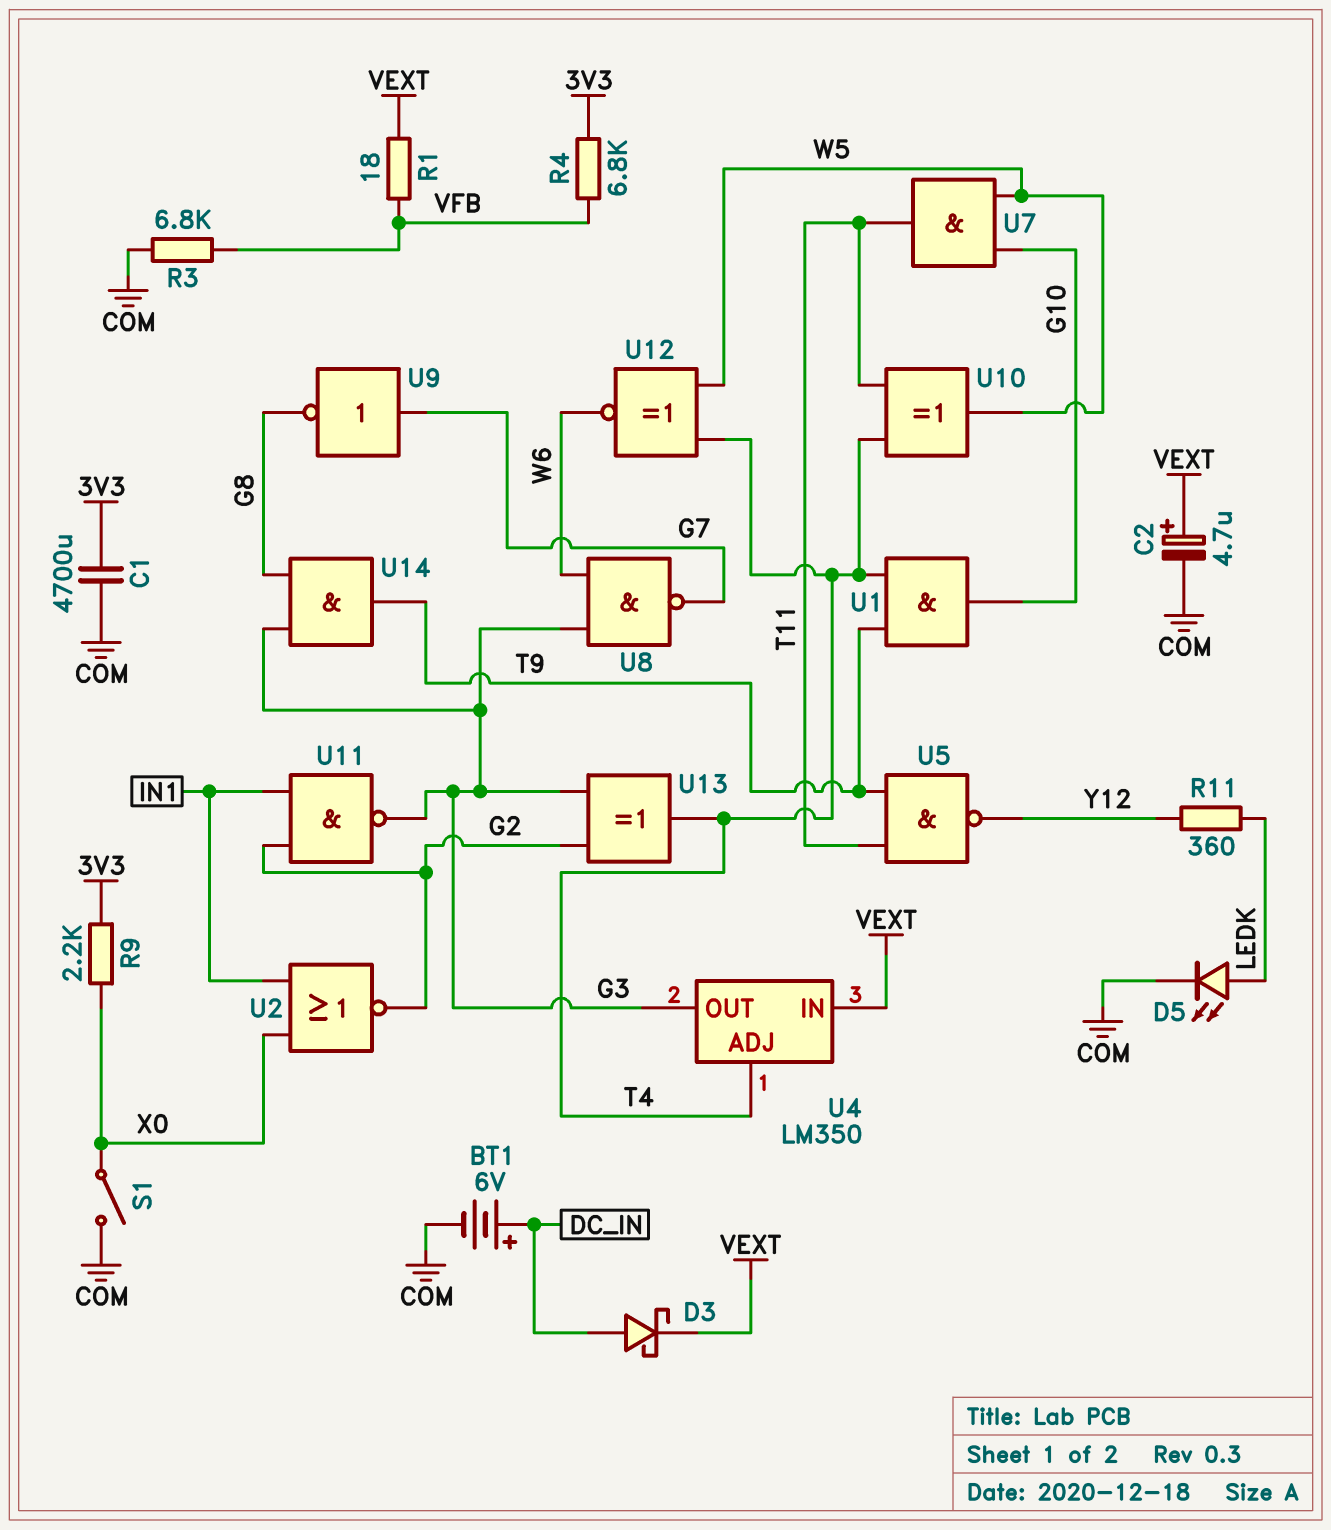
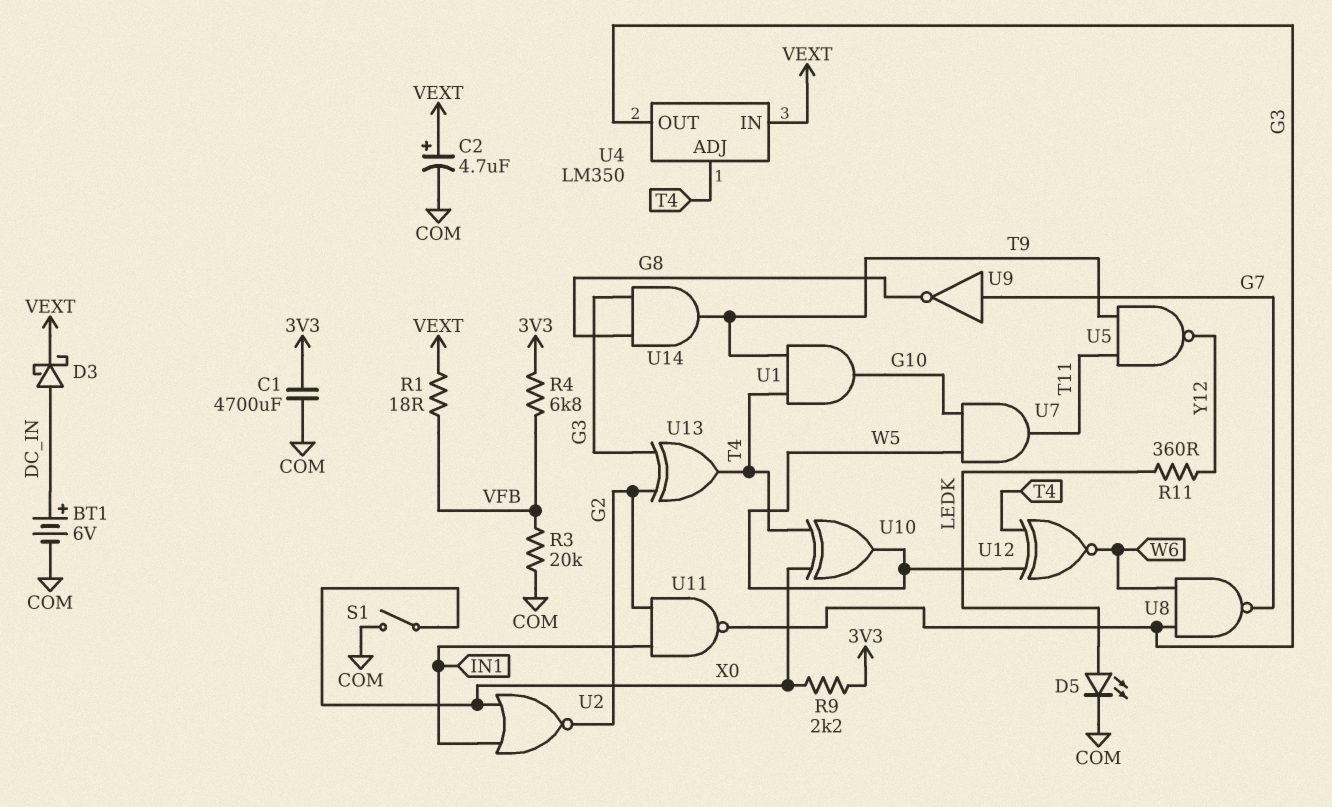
R3: 6.8k (COM, VFB) -> 20k (COM, VFB)
U10: XOR (in T4, in T11, out W5) -> XOR (in T4, in X0, out W5)

